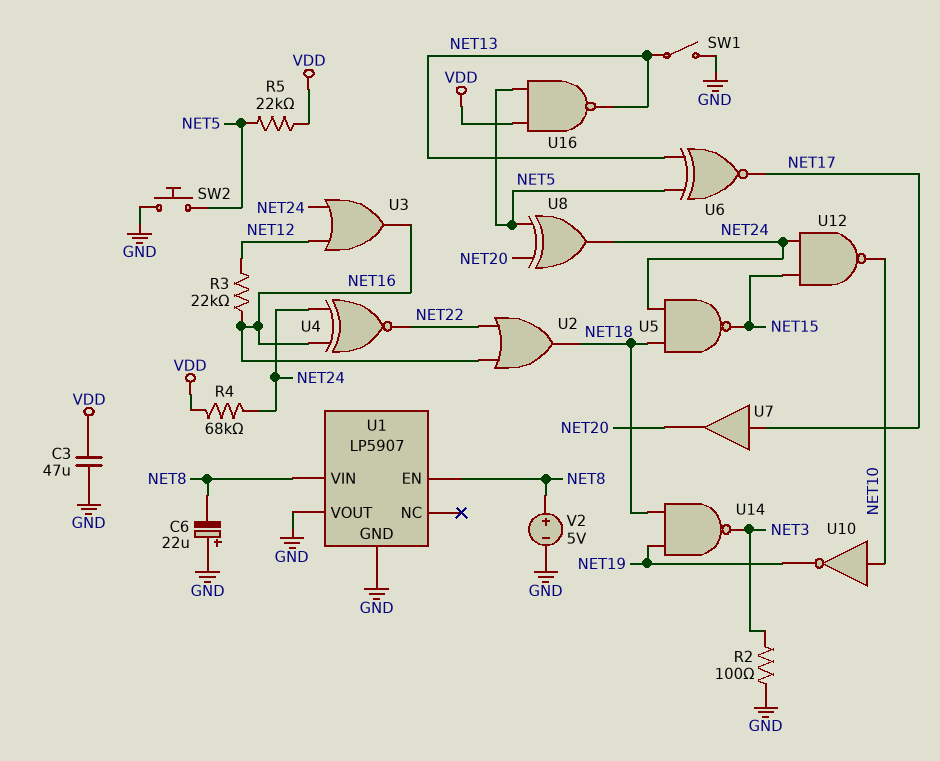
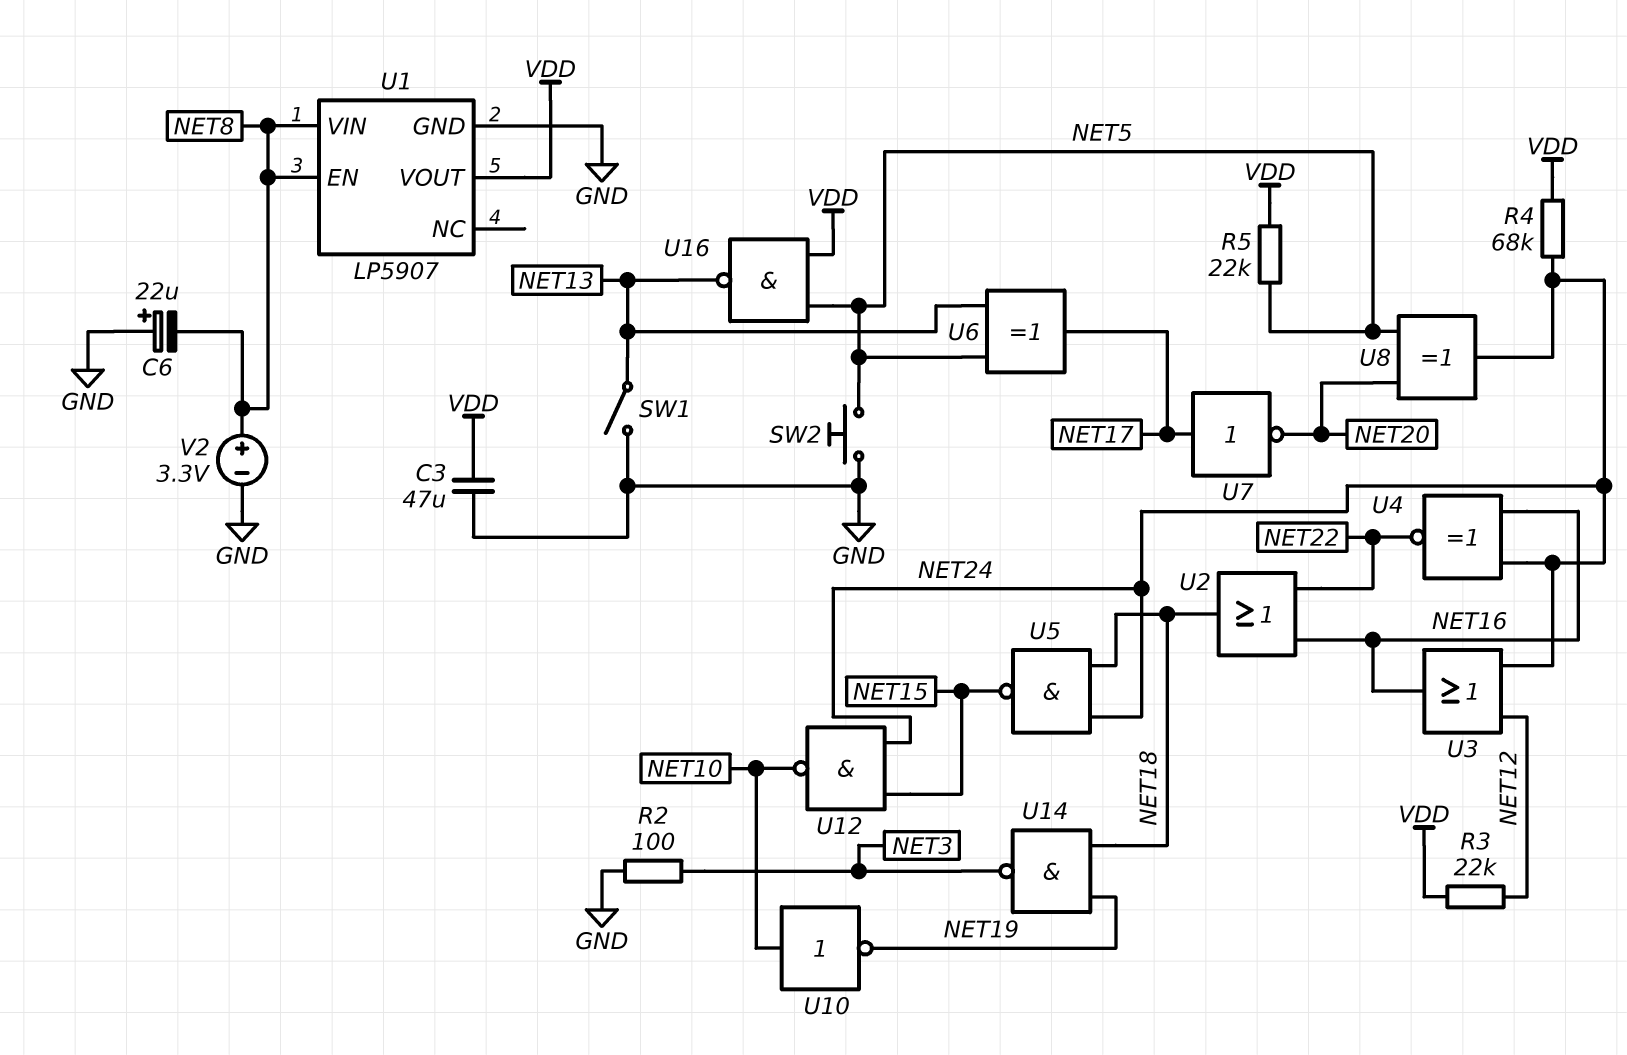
R3: 22k (NET12, NET16) -> 22k (NET12, VDD)
U1 pin VOUT: GND -> VDD
U6: XNOR (in NET5, in NET13, out NET17) -> XOR (in NET5, in NET13, out NET17)
U7: buffer (in NET17, out NET20) -> NOT (in NET17, out NET20)
V2: 5V (plus NET8, minus GND) -> 3.3V (plus NET8, minus GND)

